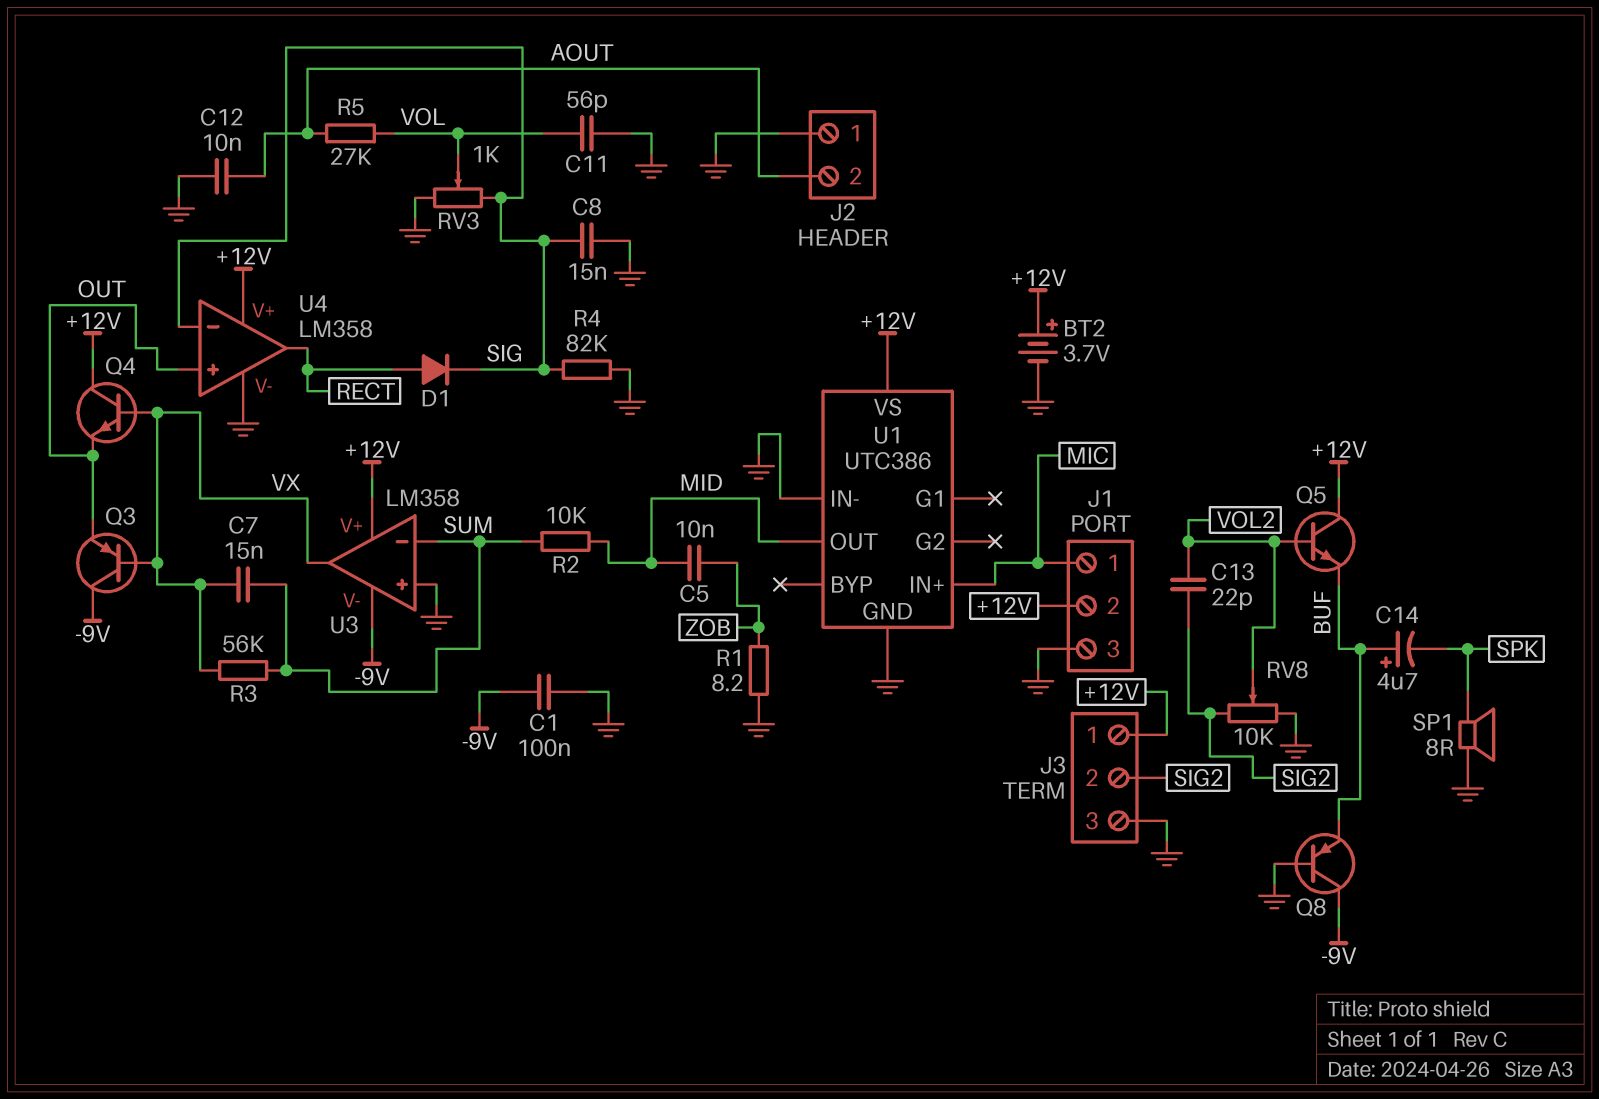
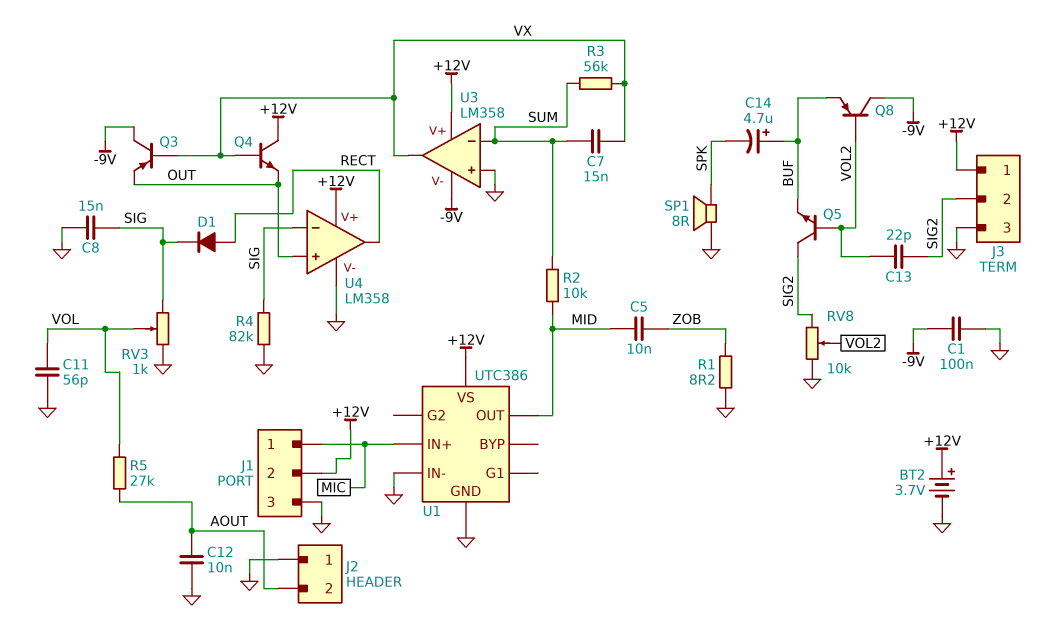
Q5: NPN (B VOL2, C +12V, E BUF) -> NPN (B VOL2, C SIG2, E BUF)
Q8: PNP (B GND, C -9V, E BUF) -> PNP (B VOL2, C -9V, E BUF)

